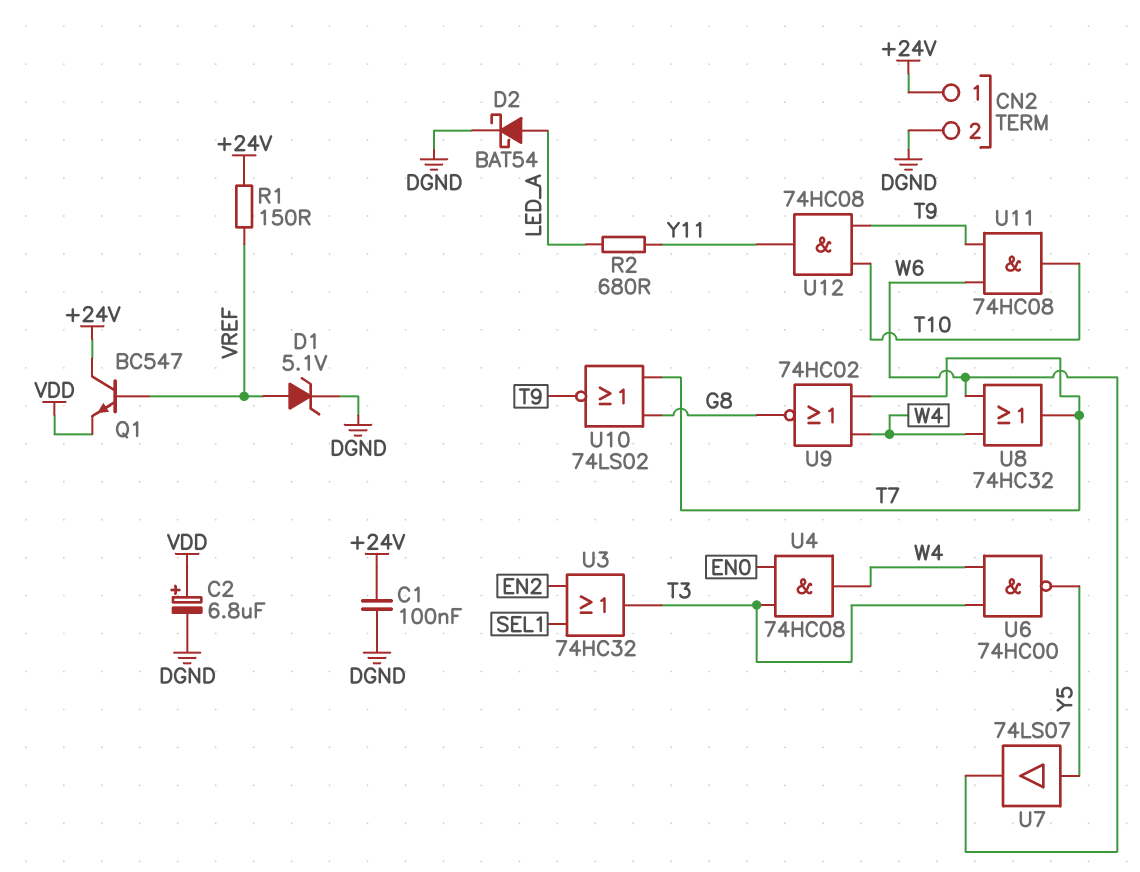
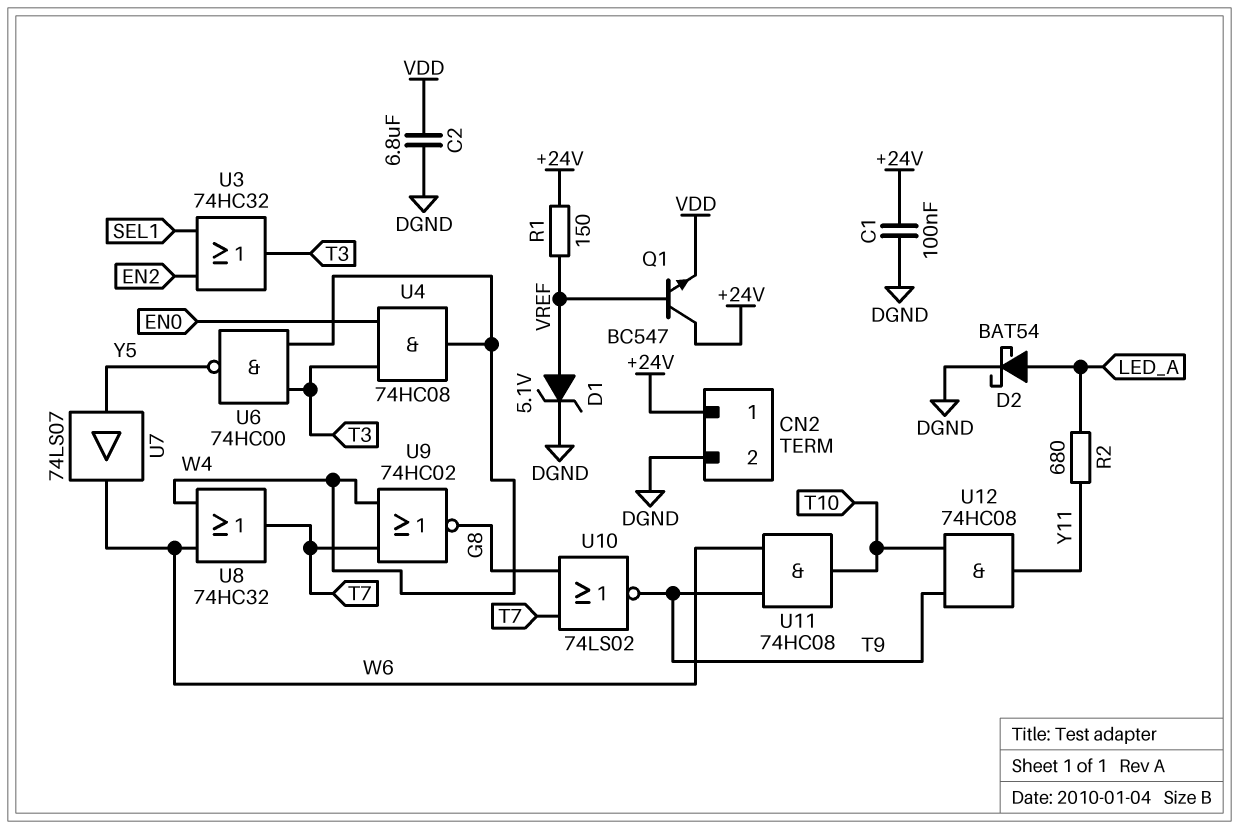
C2: 6.8uF (plus VDD, minus DGND) -> 6.8uF (DGND, VDD)

